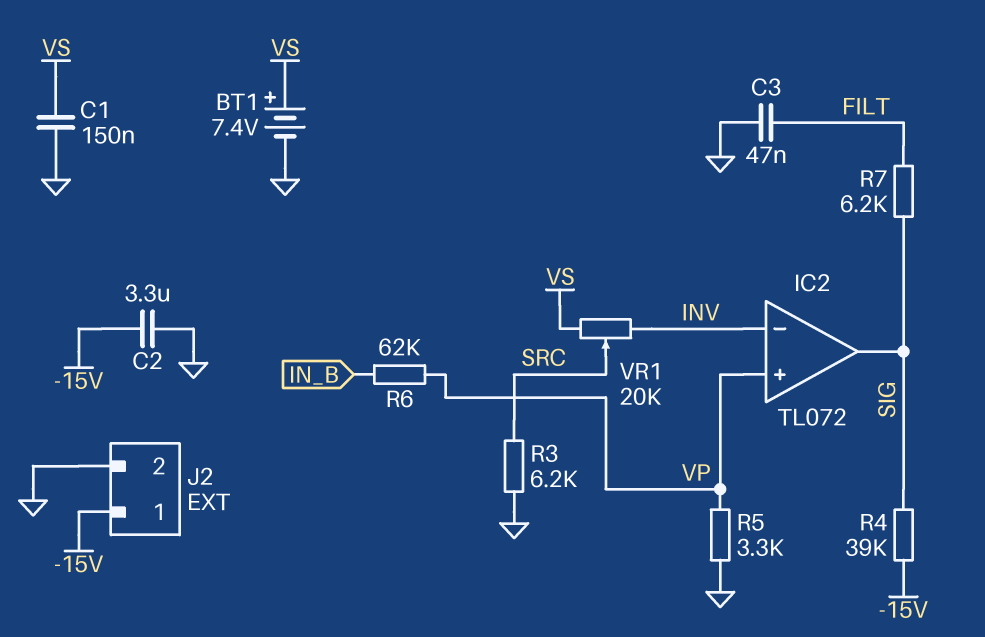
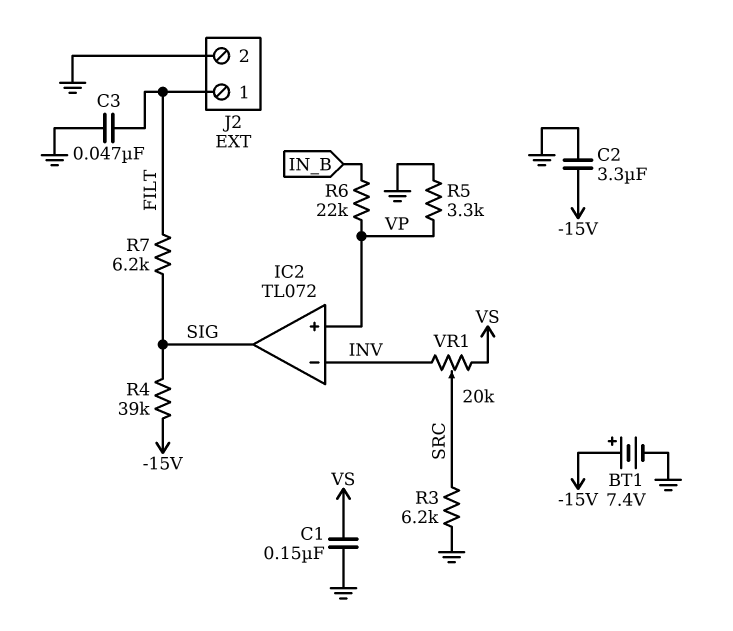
BT1: 7.4V (plus VS, minus GND) -> 7.4V (plus -15V, minus GND)
J2 pin 1: -15V -> FILT
R6: 62k (IN_B, VP) -> 22k (IN_B, VP)

